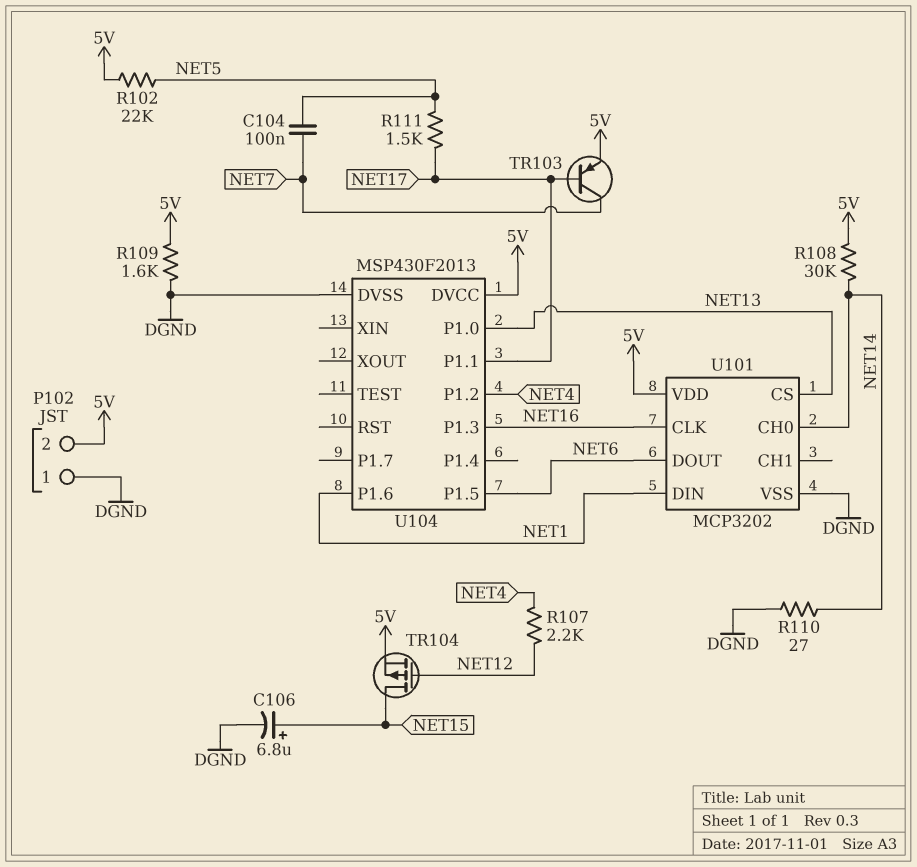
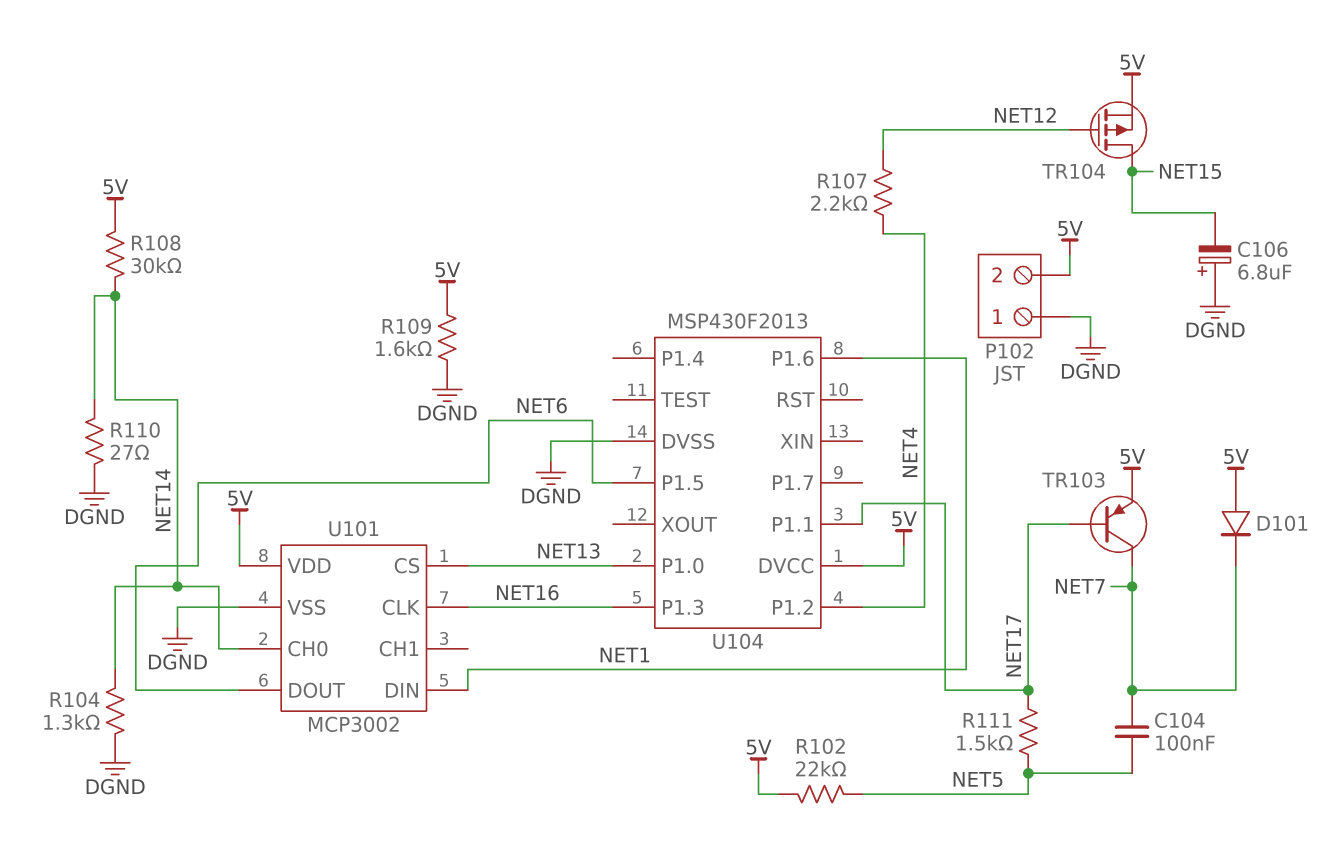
C106: 6.8uF (plus NET15, minus DGND) -> 6.8uF (plus DGND, minus NET15)
D101: none -> diode (A 5V, K NET7)
R104: none -> 1.3k (DGND, NET14)
U101: MCP3202 -> MCP3002

